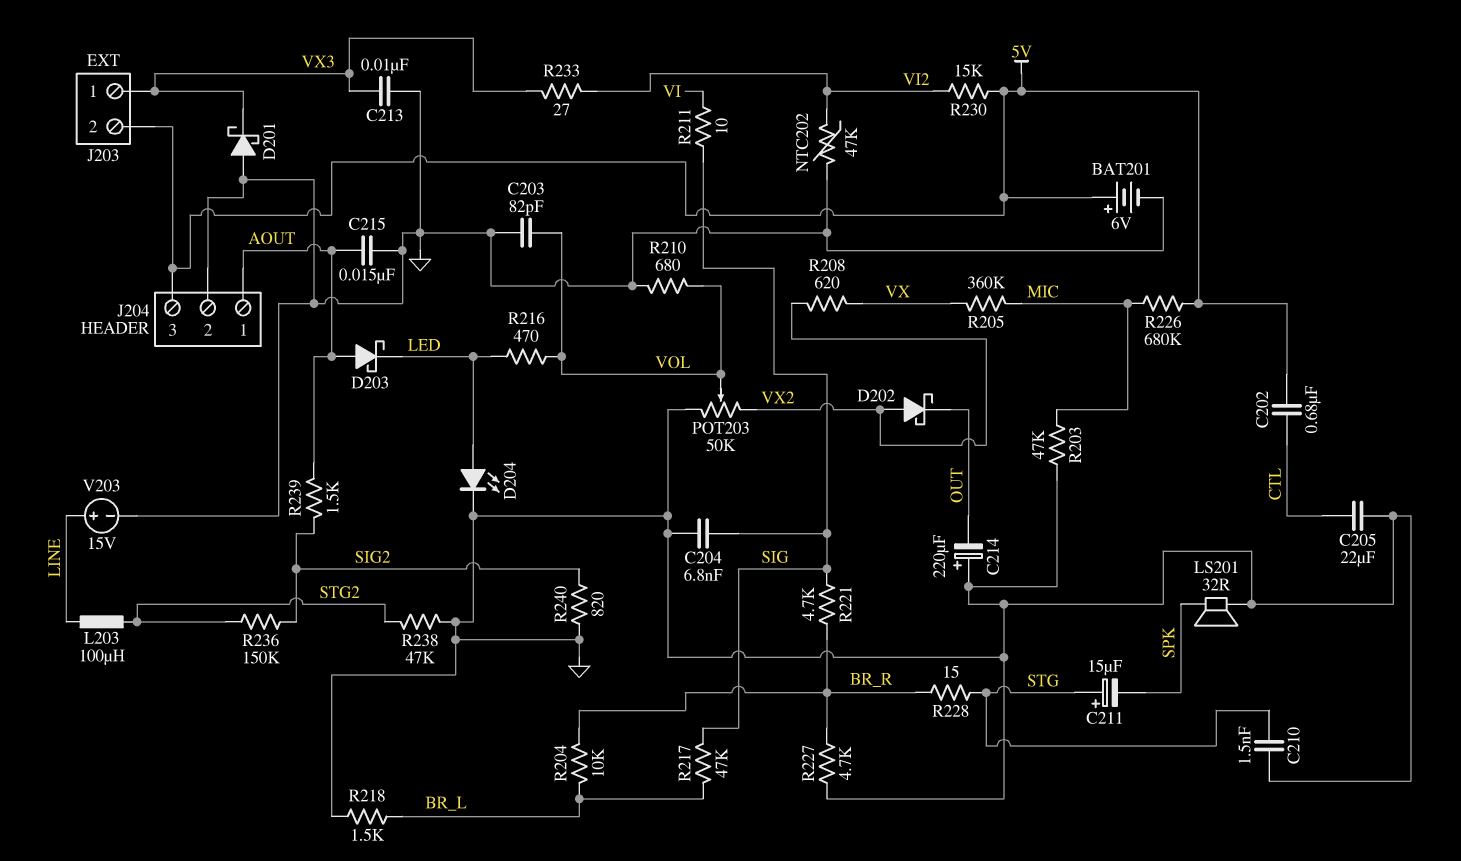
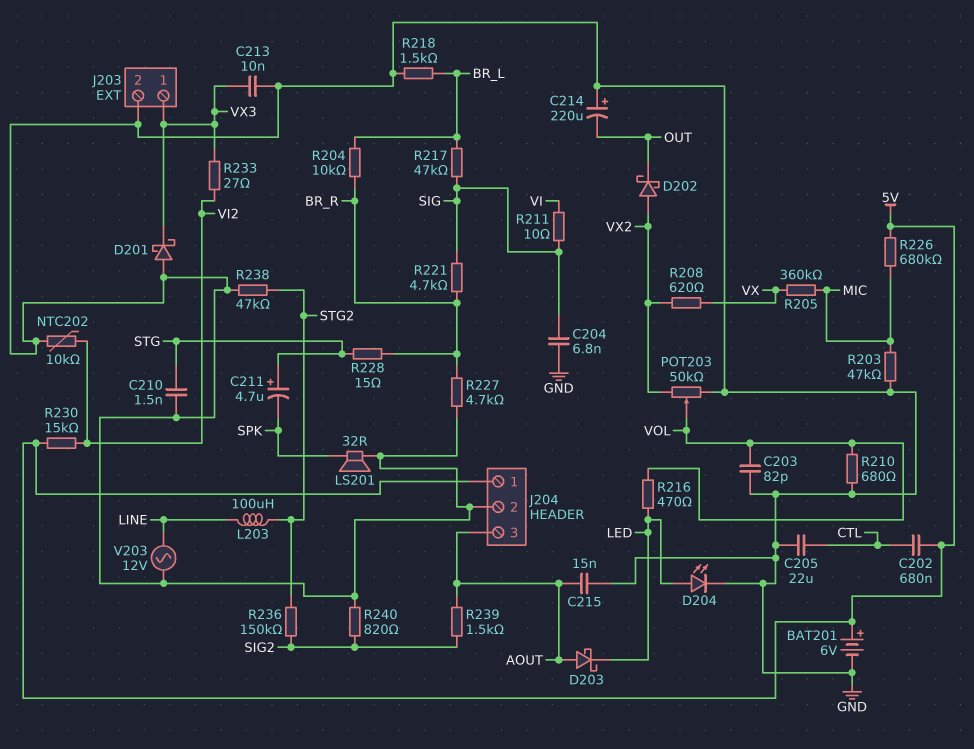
C211: 15uF (plus STG, minus SPK) -> 4.7uF (plus STG, minus SPK)
J203 pin 2: 5V -> GND
J204 pin 1: AOUT -> 5V
J204 pin 3: 5V -> AOUT
NTC202: 47k (GND, VI2) -> 10k (GND, VI2)
V203: 15V (plus LINE, minus GND) -> AC 12V (GND, LINE)

